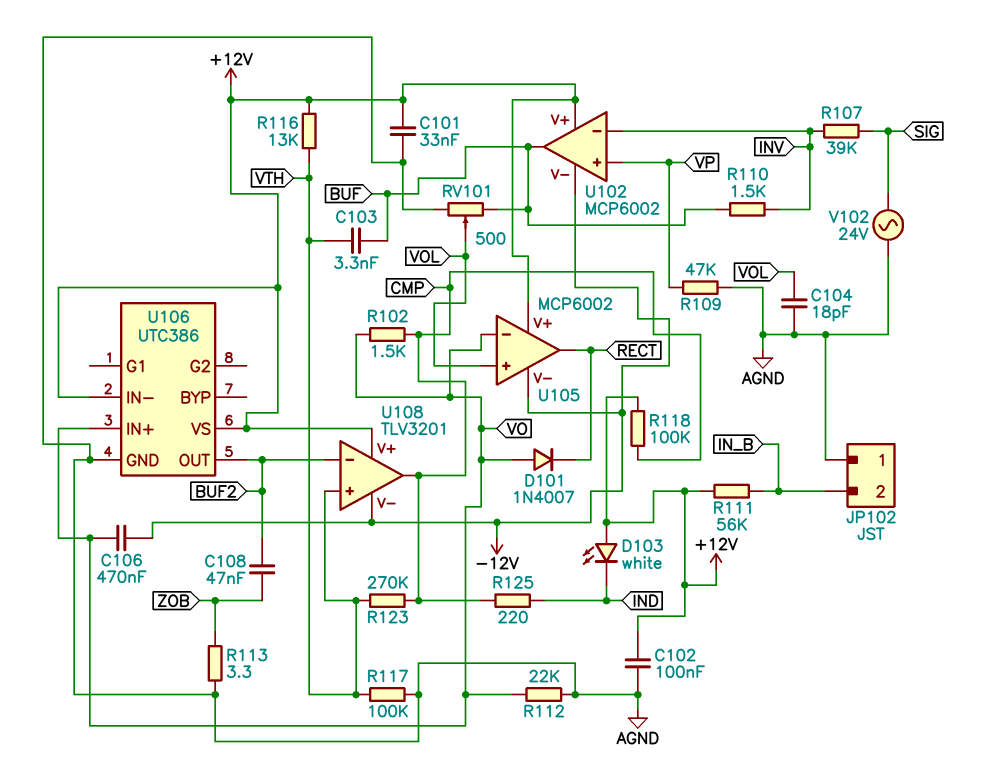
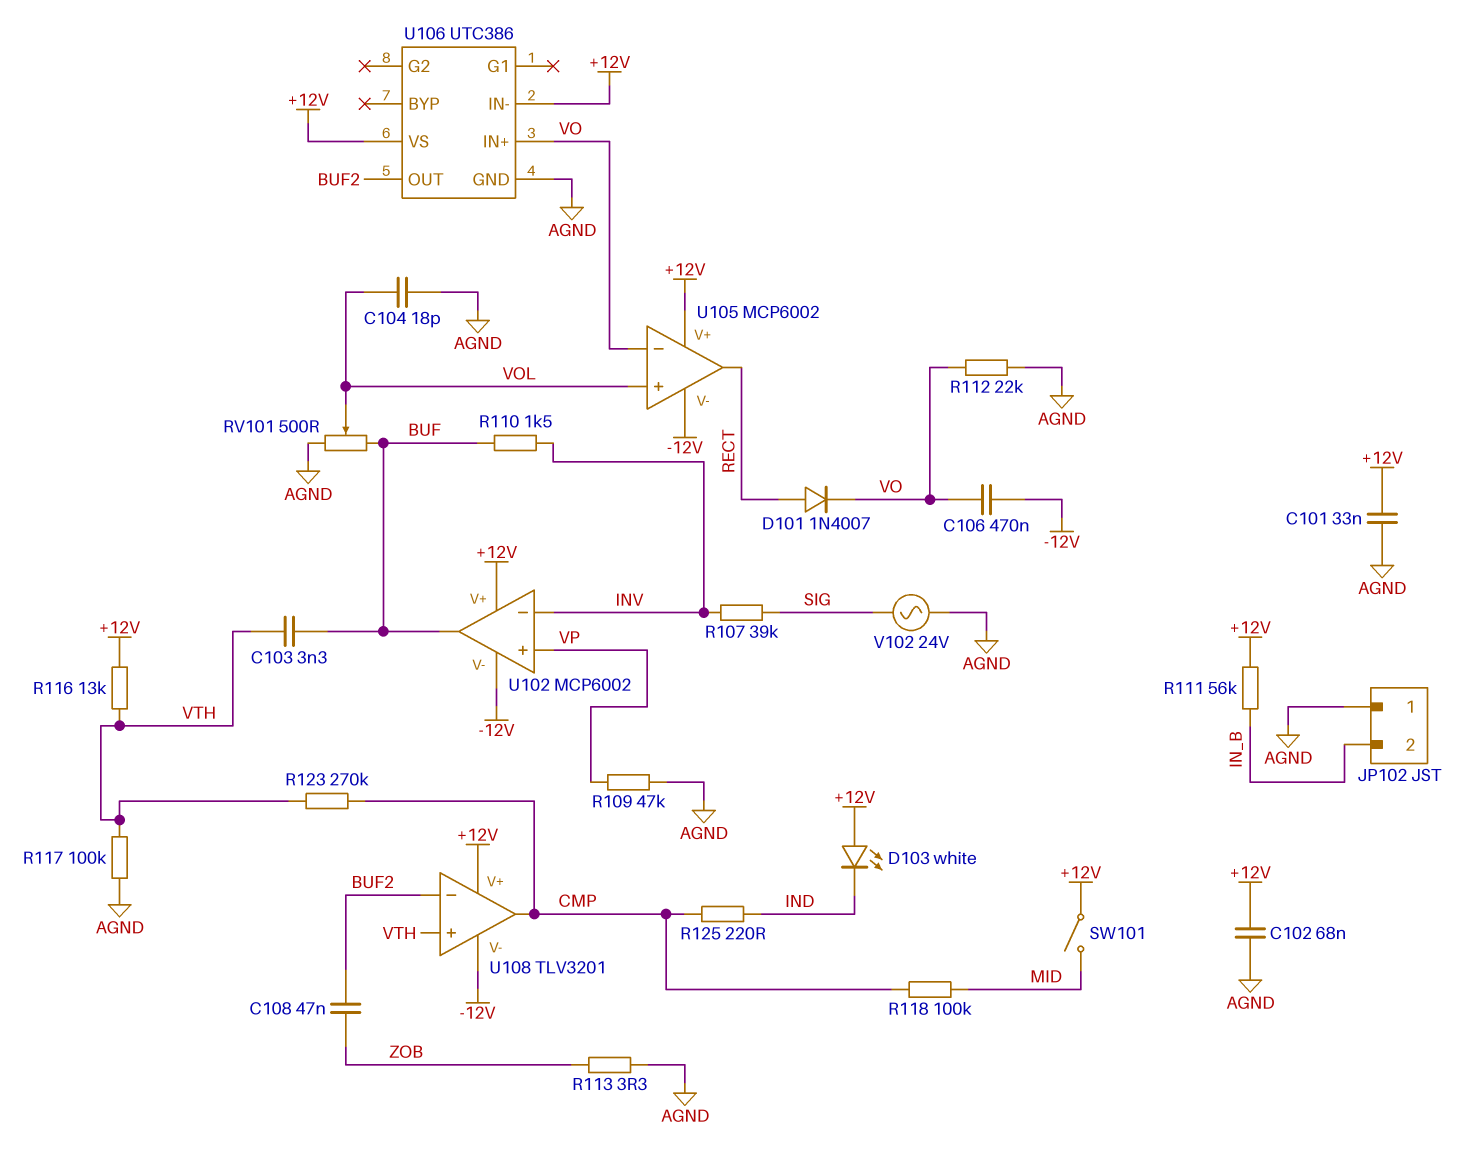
C102: 100nF (+12V, AGND) -> 68nF (+12V, AGND)
D101: diode 1N4007 (A VO, K RECT) -> diode 1N4007 (A RECT, K VO)
R102: 1.5k (CMP, VO) -> none
R118: 100k (+12V, CMP) -> 100k (CMP, MID)
SW101: none -> switch (+12V, MID)

